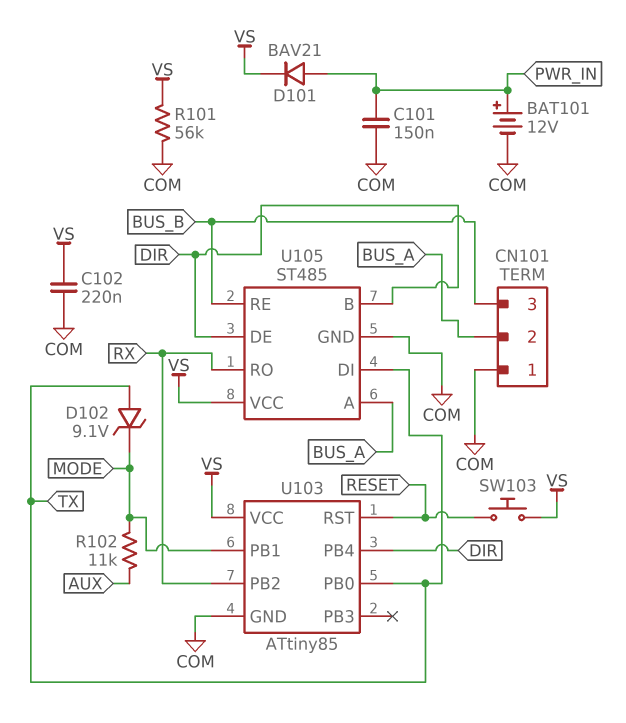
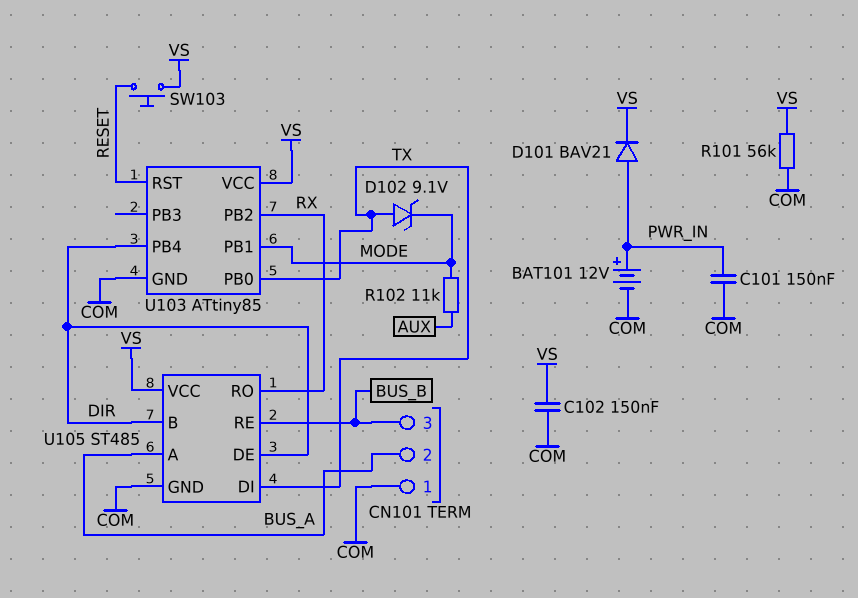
C102: 220nF (COM, VS) -> 150nF (COM, VS)

